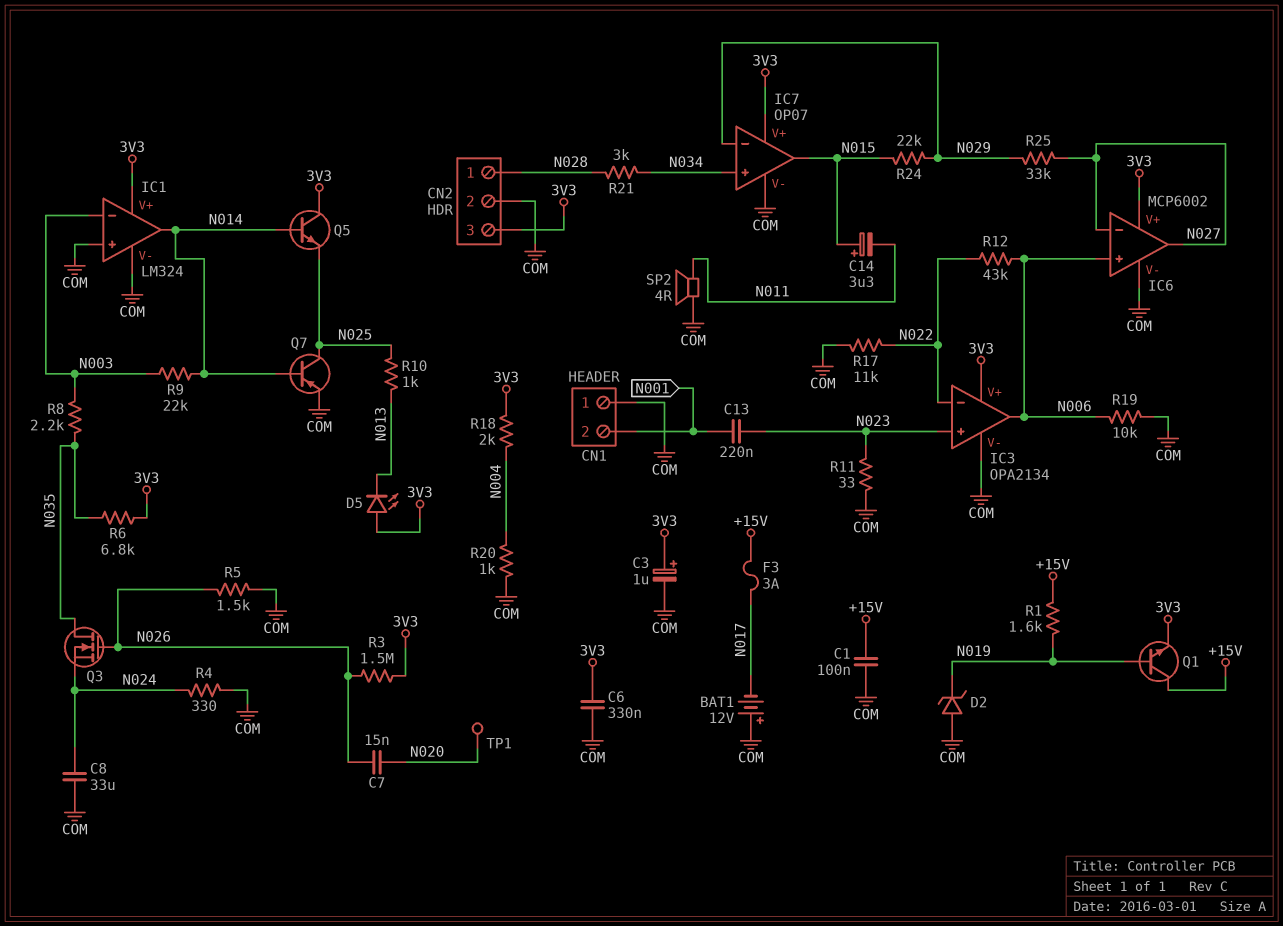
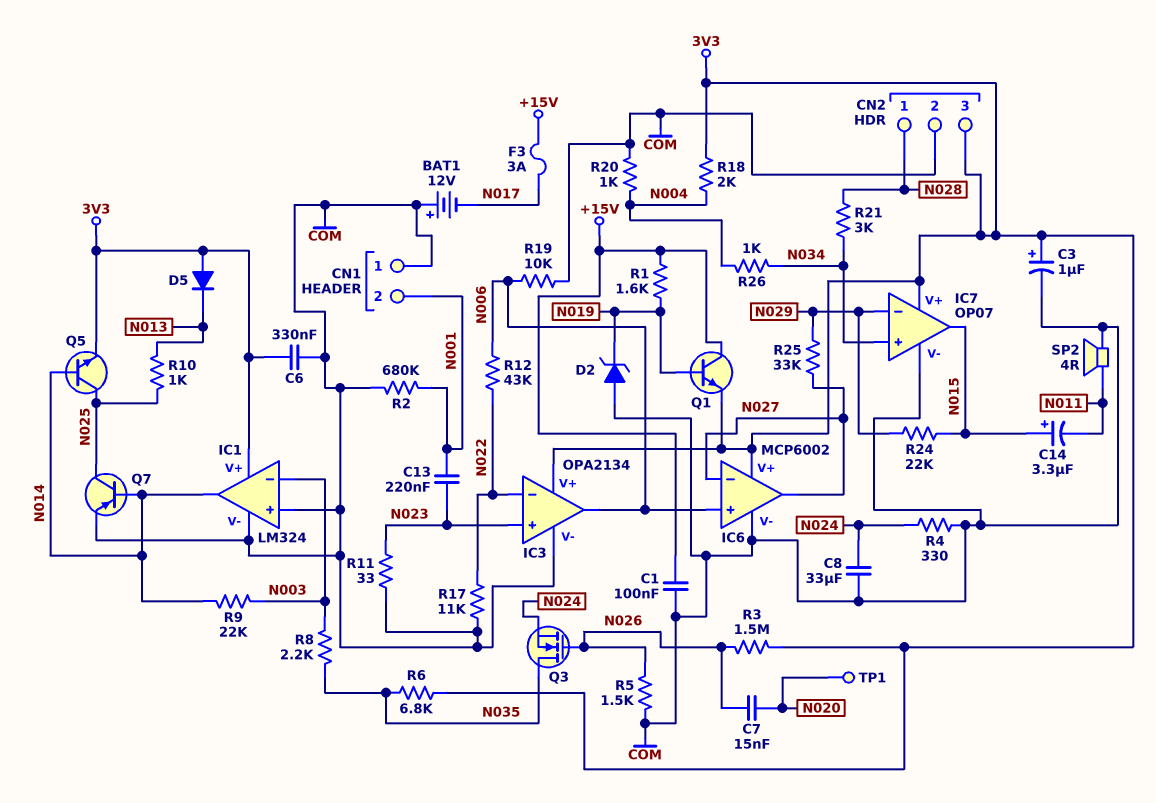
D5: LED (A 3V3, K N013) -> diode (A 3V3, K N013)
Q5: NPN (B N014, C 3V3, E N025) -> NPN (B N014, C N025, E 3V3)
R2: none -> 680k (COM, N001)
R26: none -> 1k (N004, N034)

